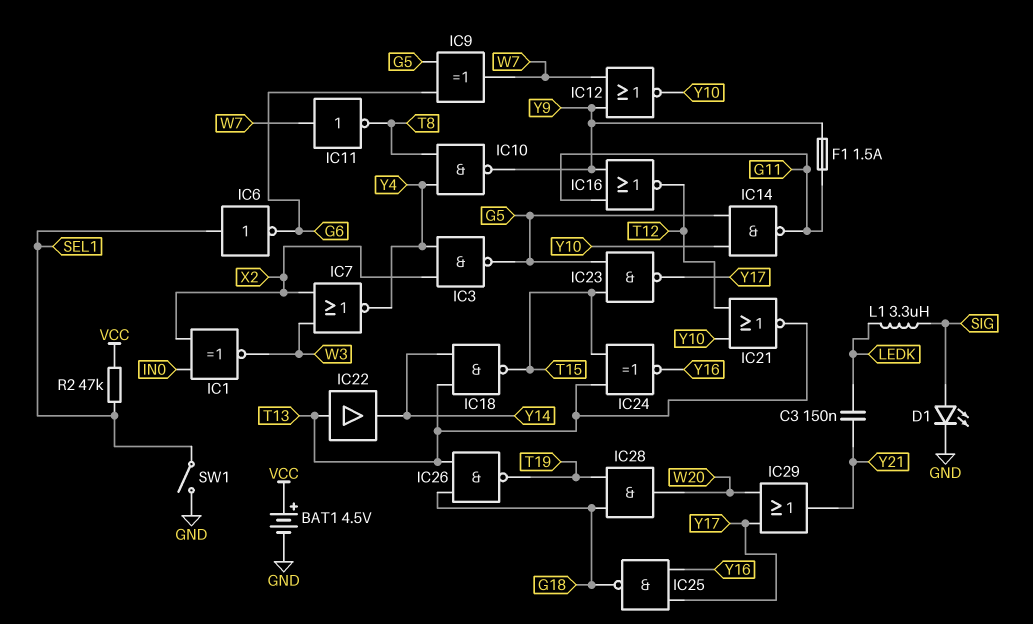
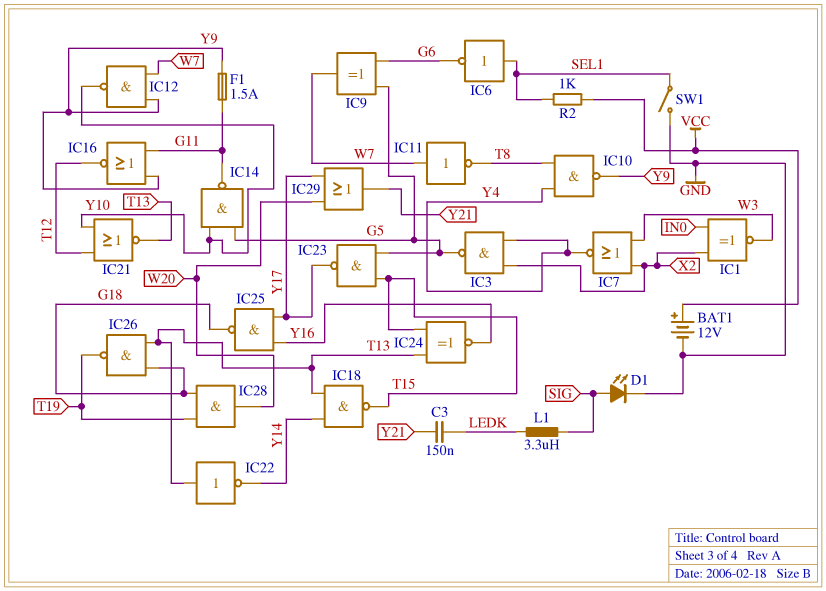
BAT1: 4.5V (plus VCC, minus GND) -> 12V (plus VCC, minus GND)
IC12: NOR (in W7, in Y9, out Y10) -> NAND (in W7, in Y9, out Y10)
IC22: buffer (in T13, out Y14) -> NOT (in T13, out Y14)
R2: 47k (SEL1, VCC) -> 1k (SEL1, VCC)

